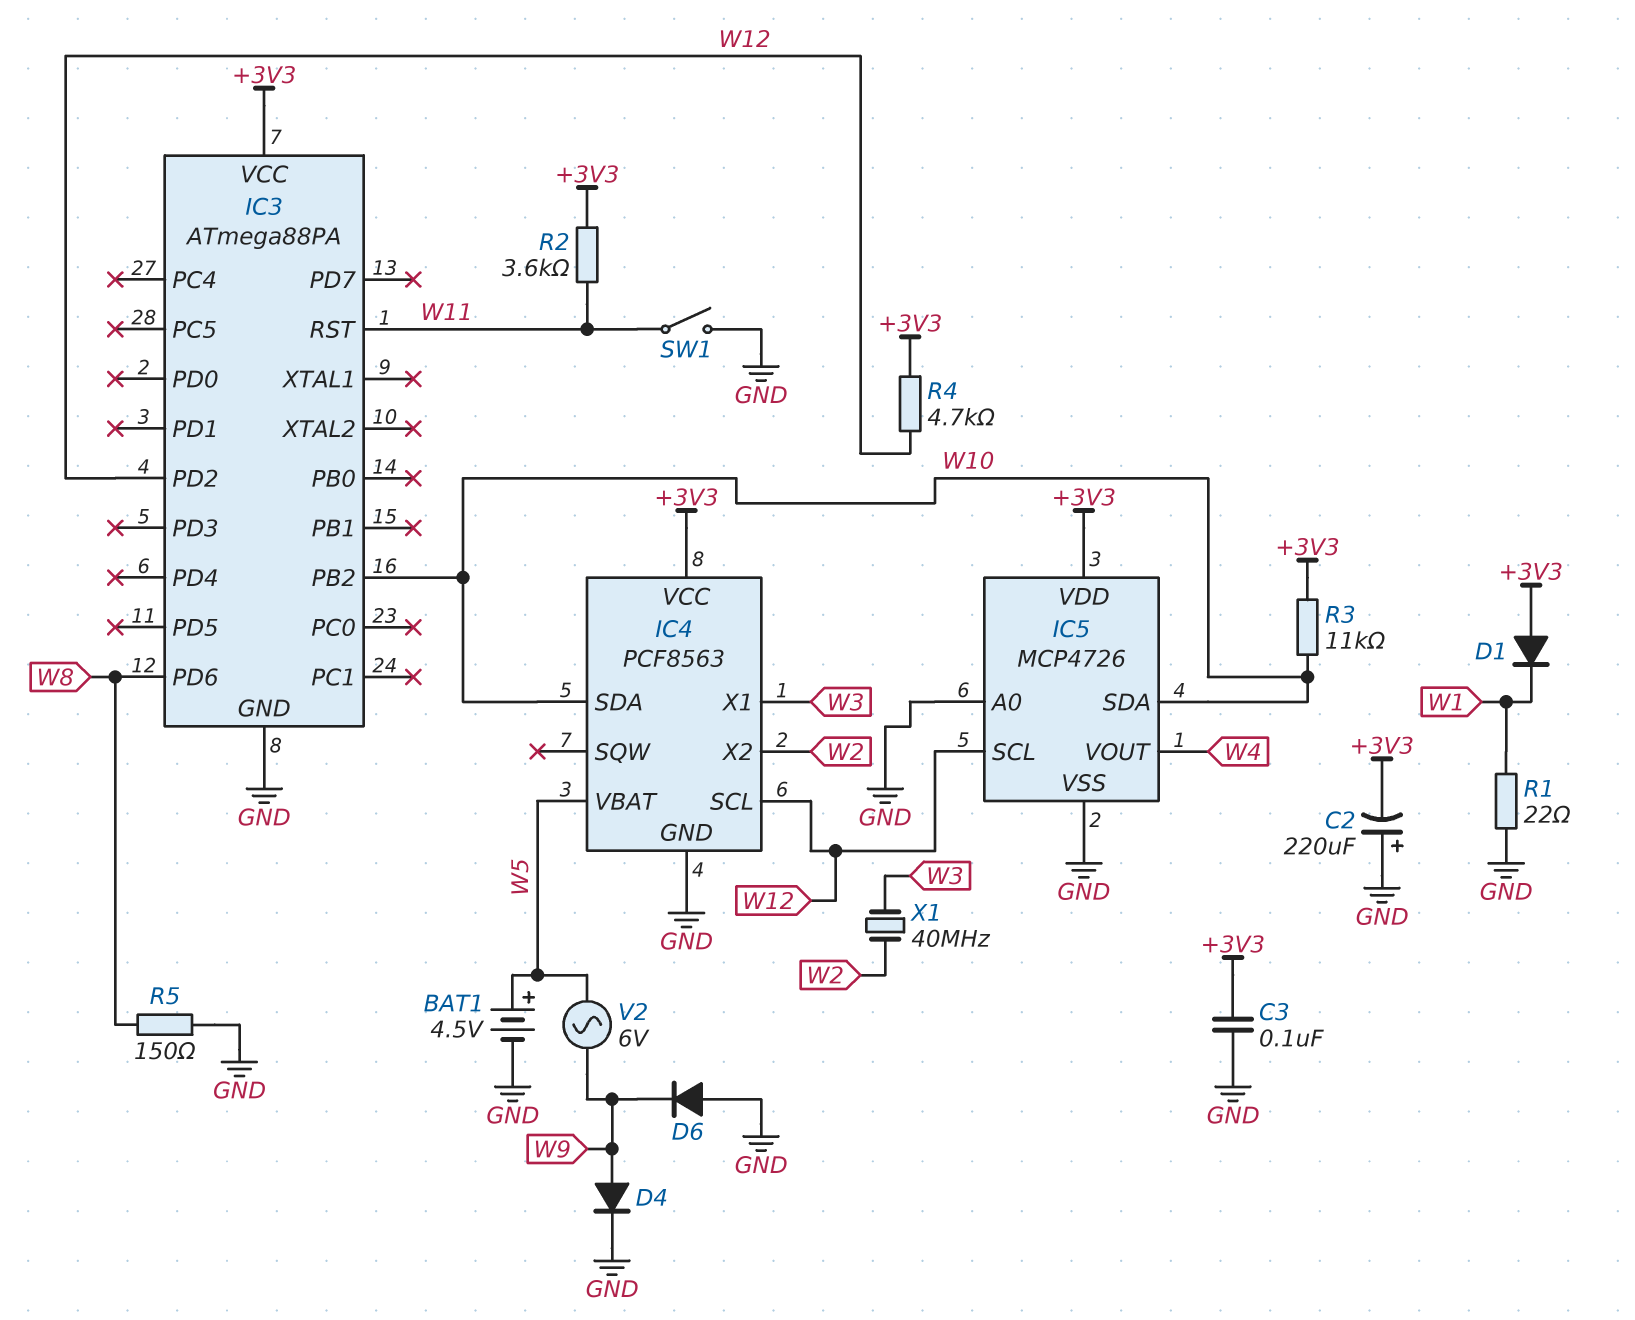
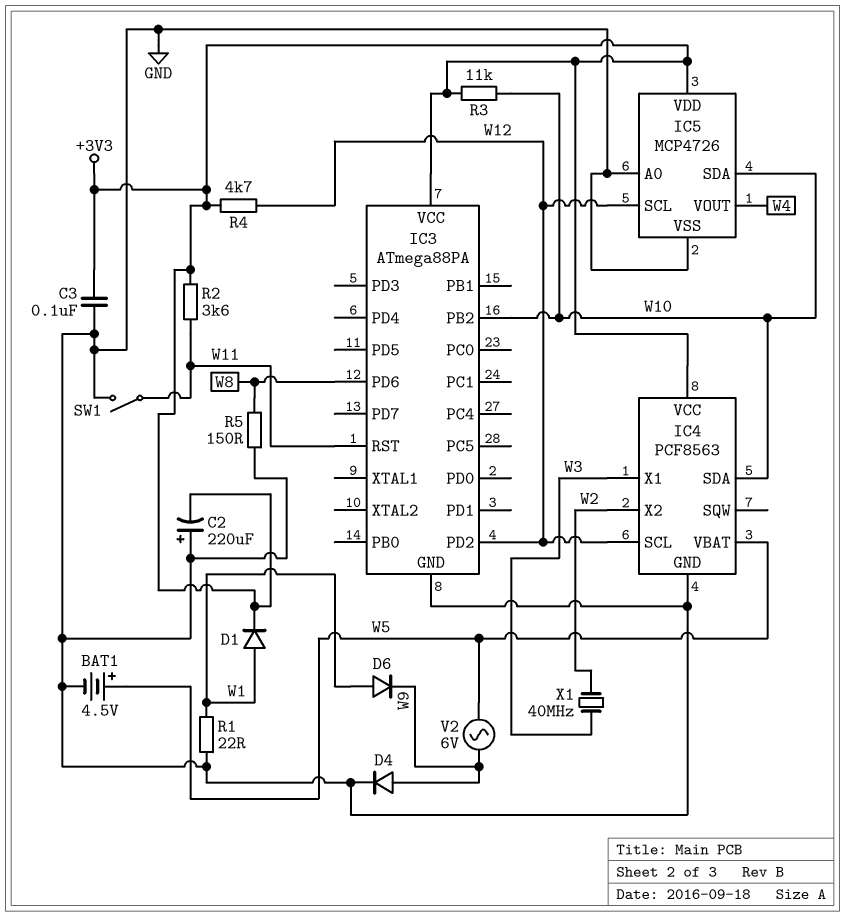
D1: diode (A +3V3, K W1) -> diode (A W1, K +3V3)
D6: diode (A GND, K W9) -> diode (A W1, K W9)

